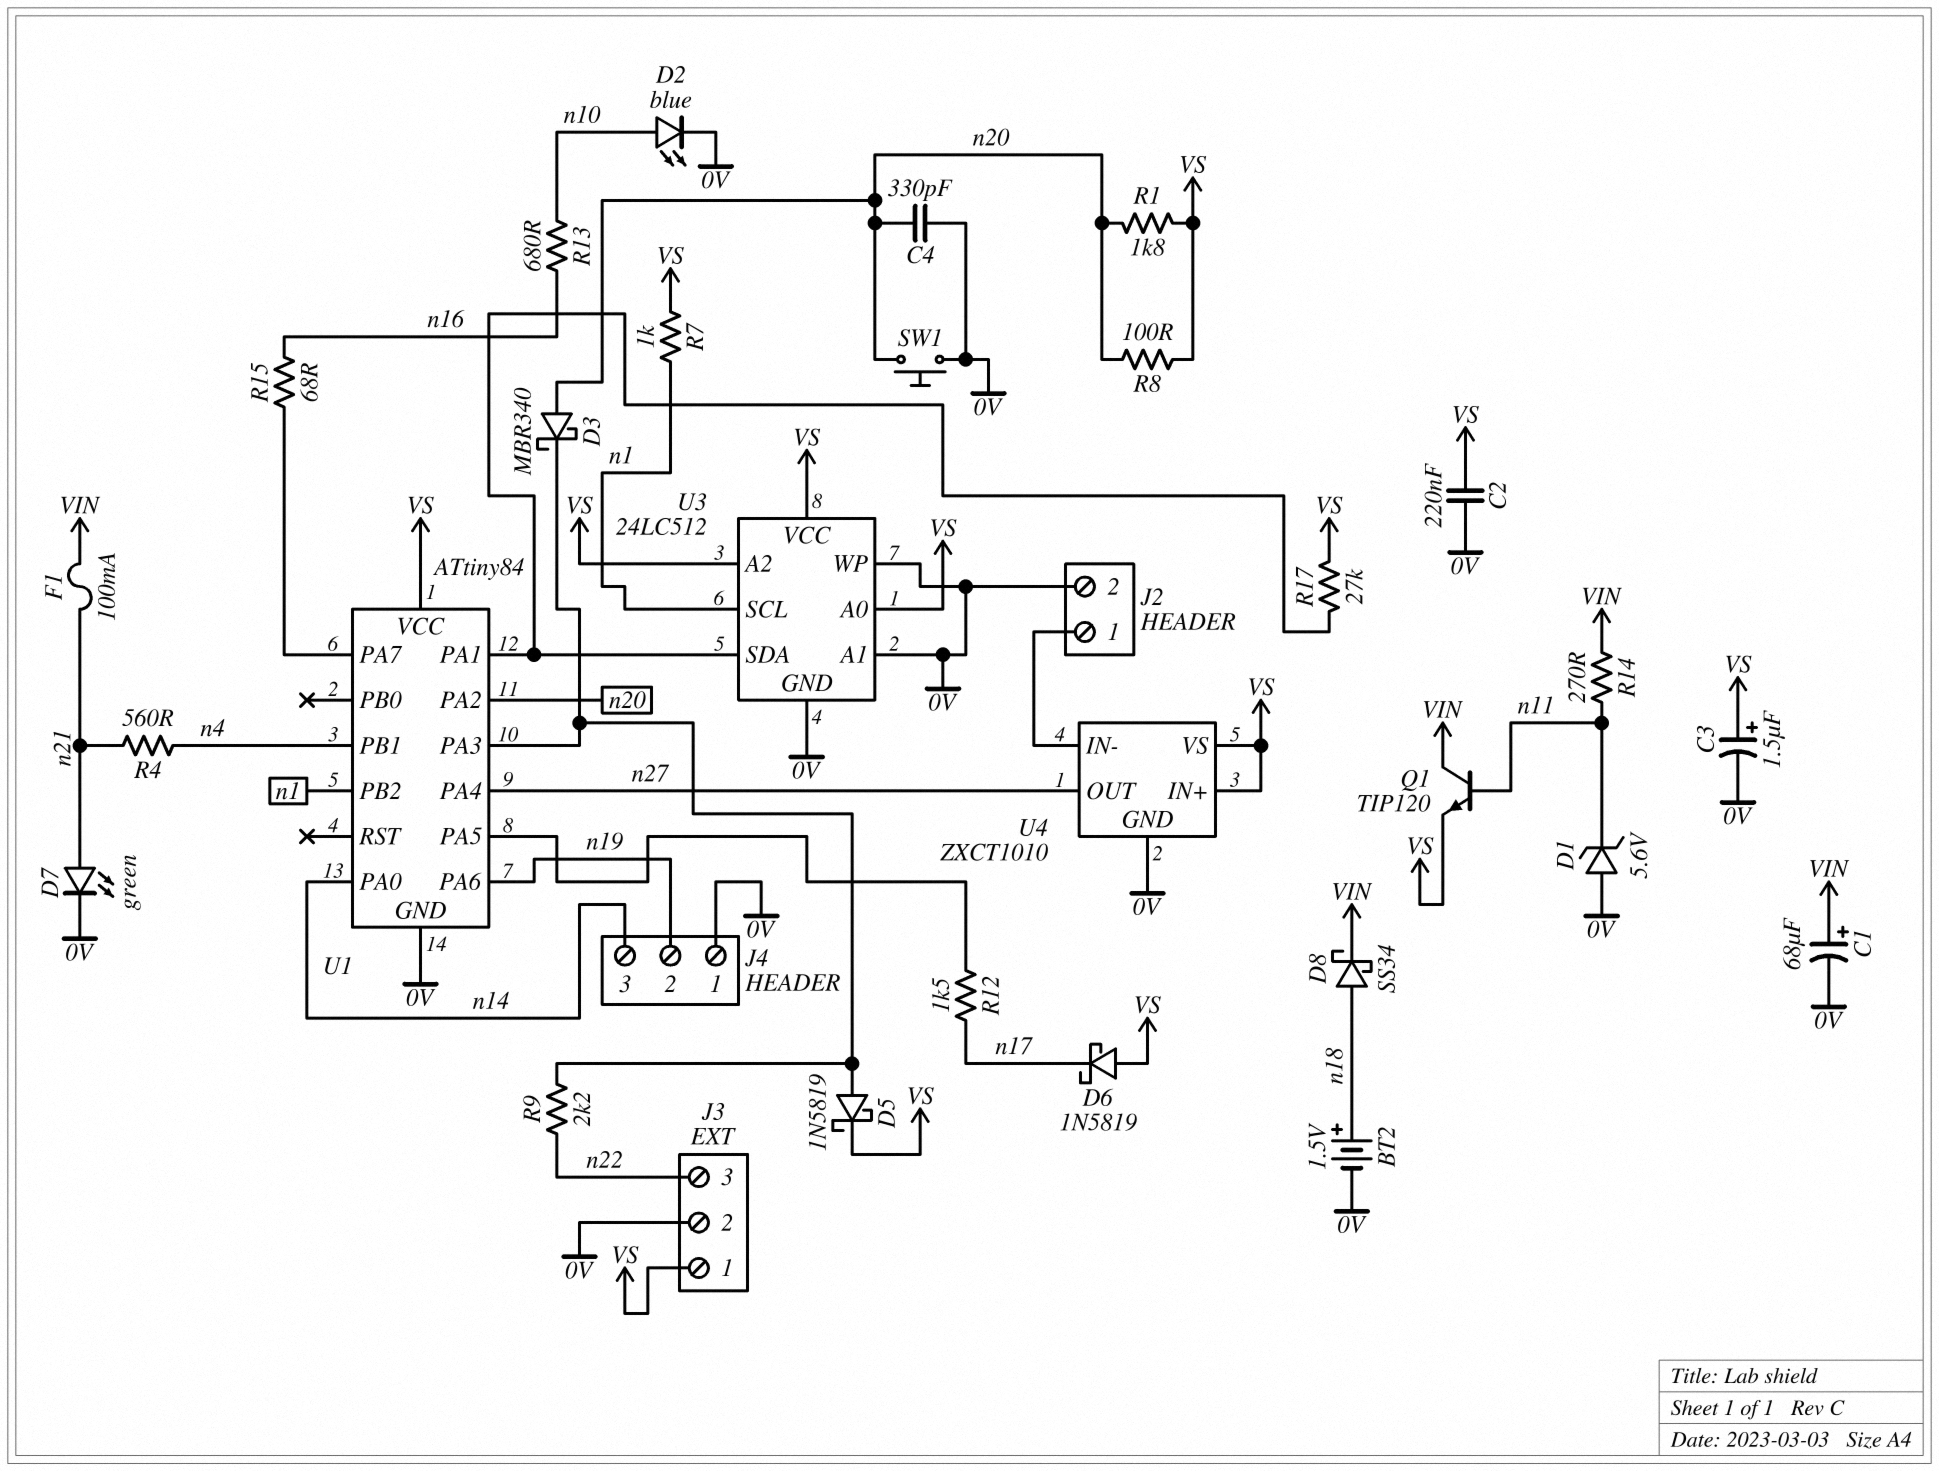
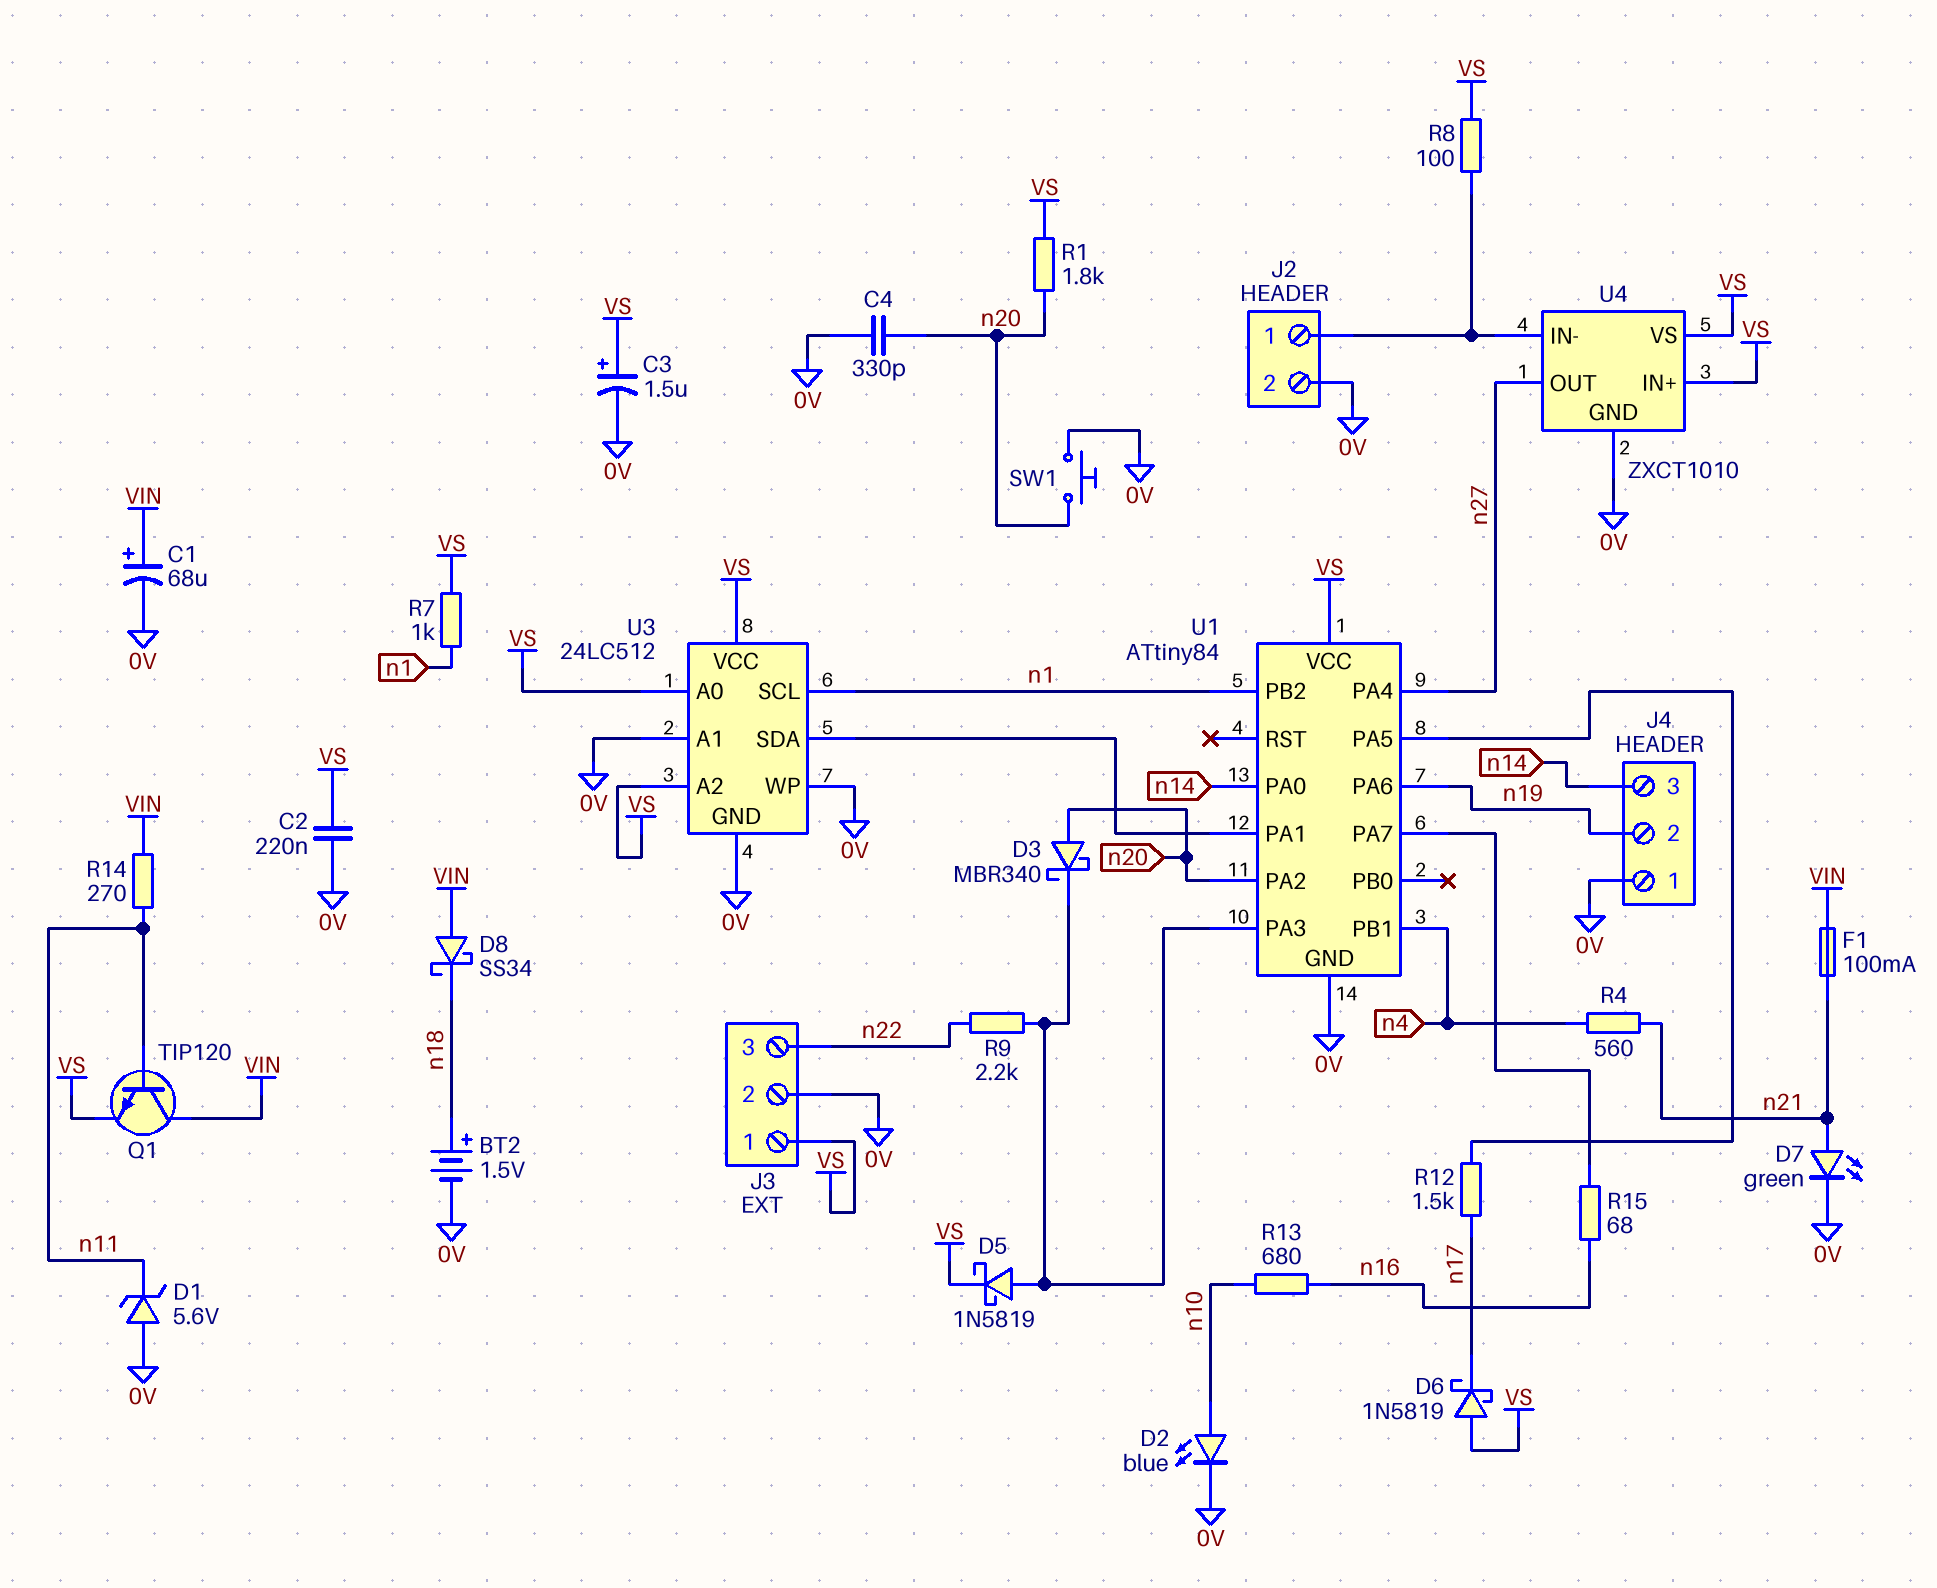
D8: schottky SS34 (A n18, K VIN) -> schottky SS34 (A VIN, K n18)
R8: 100 (VS, n20) -> 100 (J2/1, VS)
R17: 27k (U1/PA1, VS) -> none

